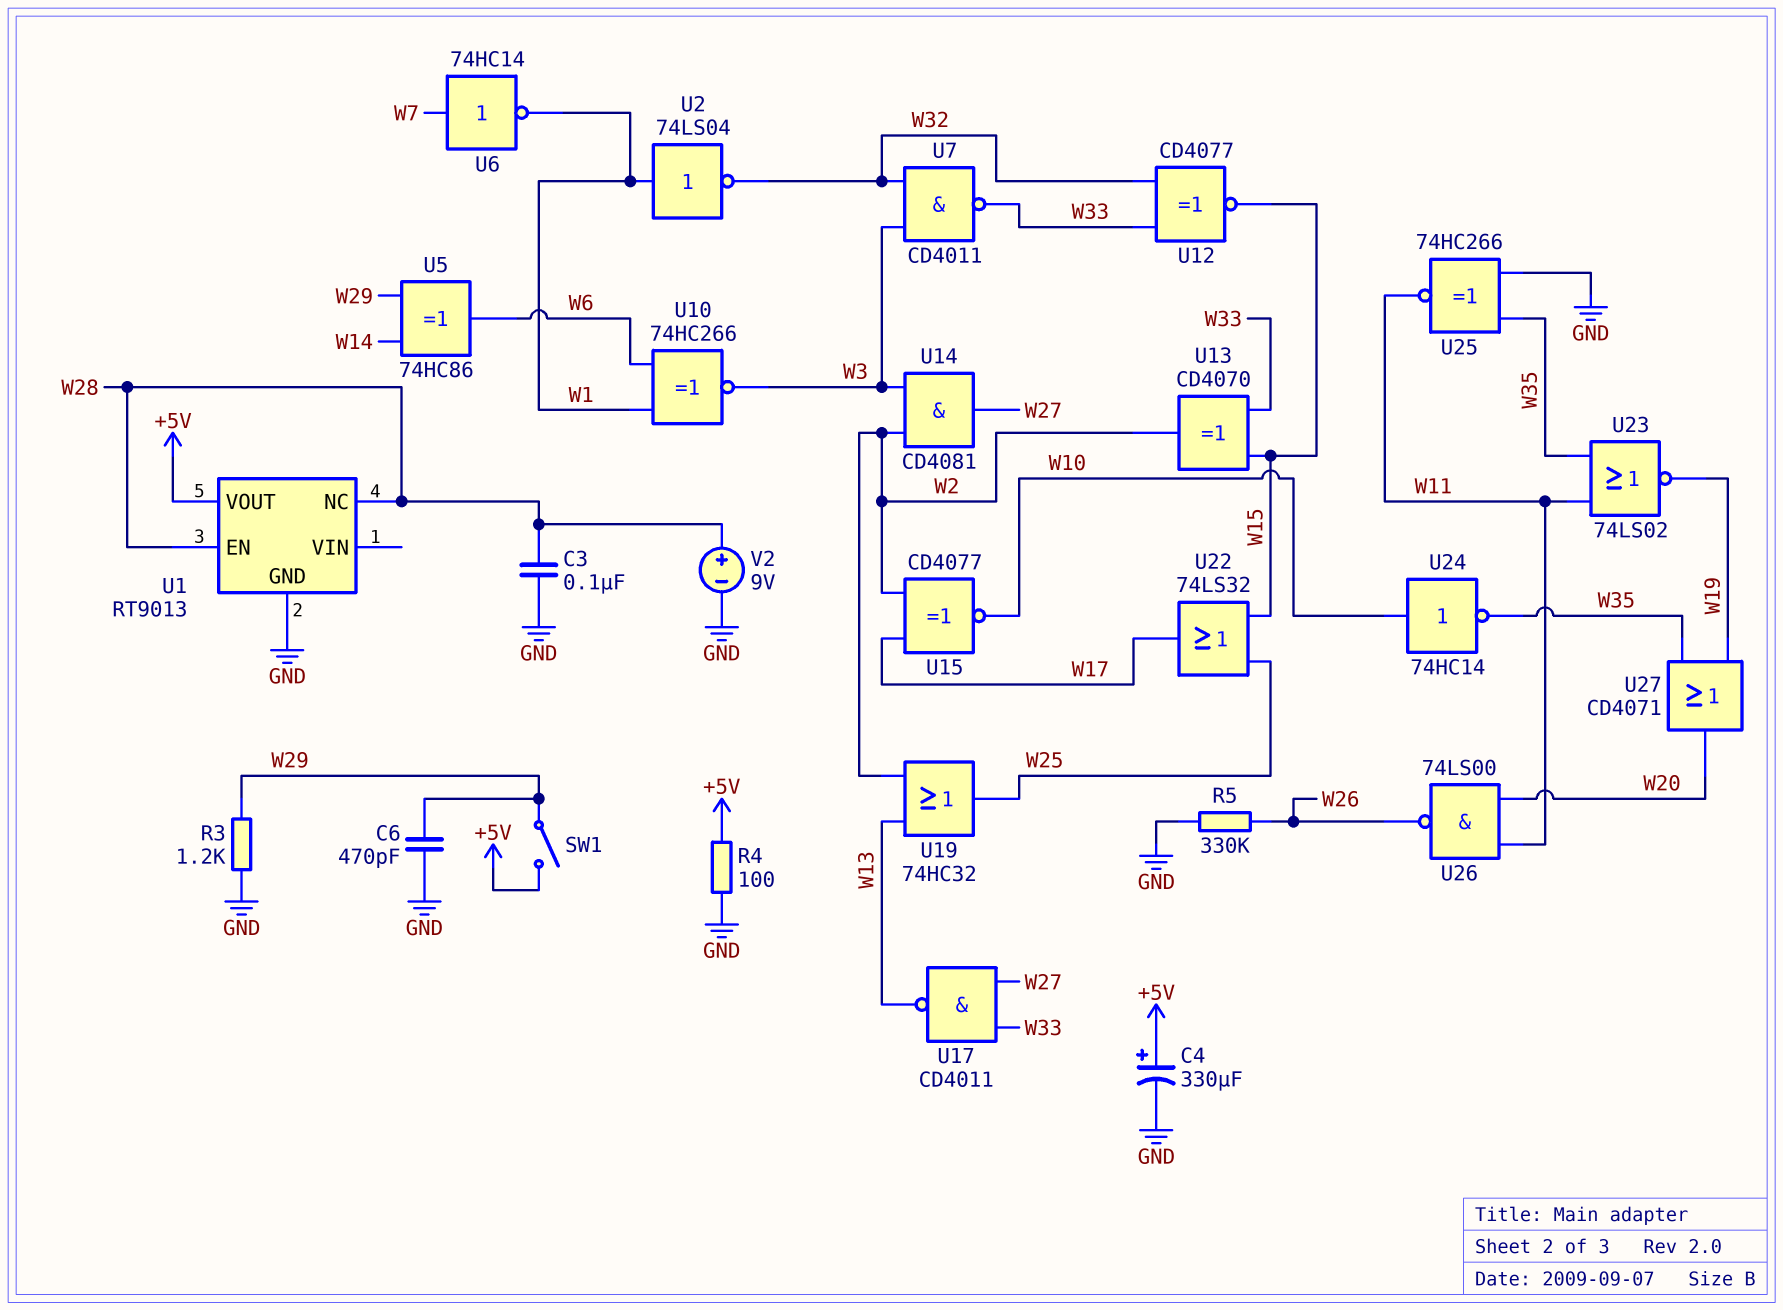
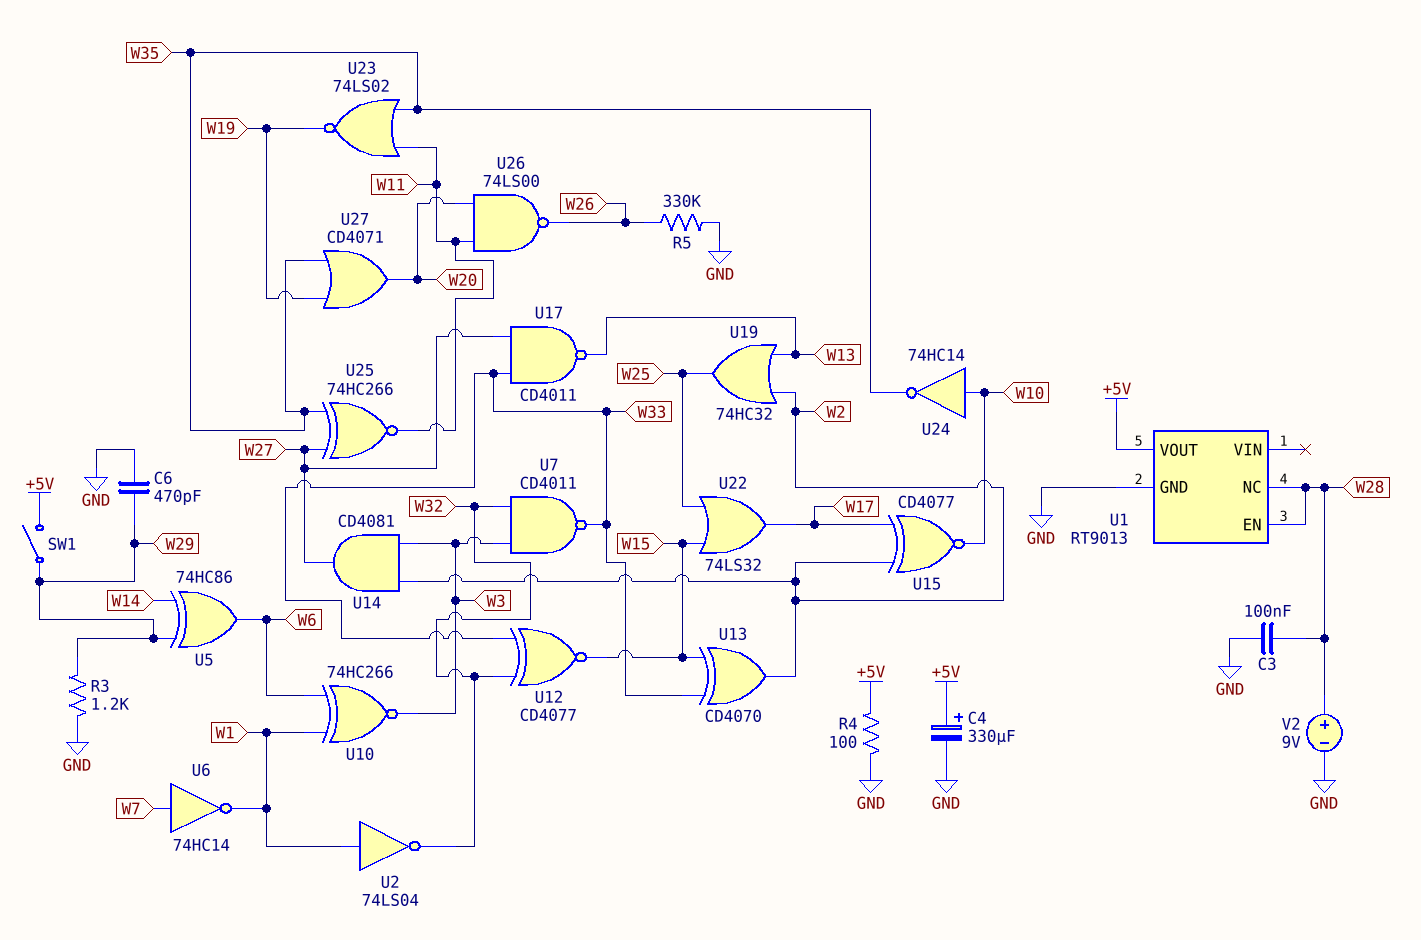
U25: XNOR 74HC266 (in GND, in W35, out W11) -> XNOR 74HC266 (in W27, in W35, out W11)

